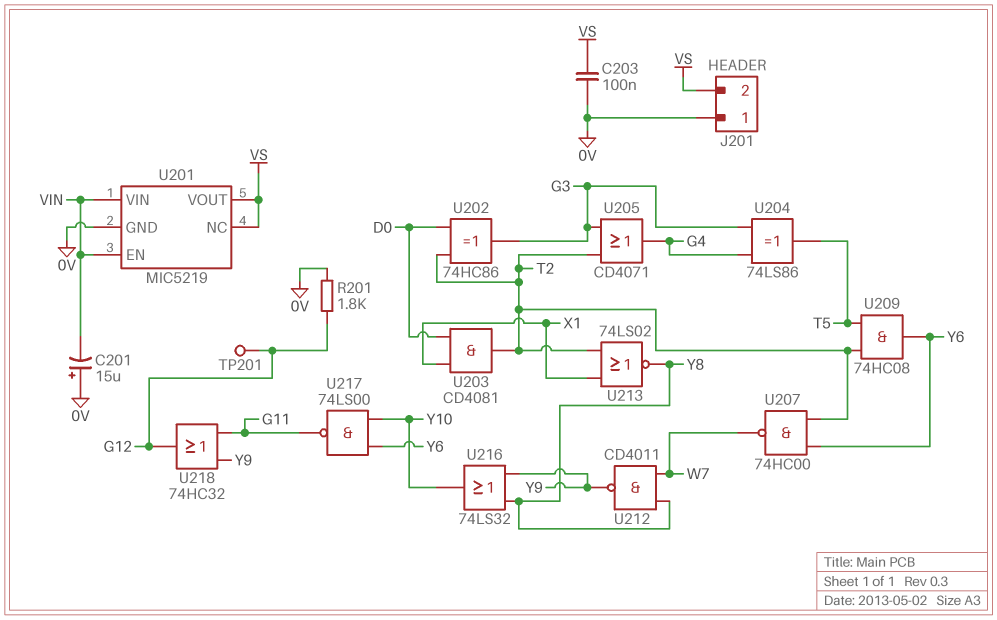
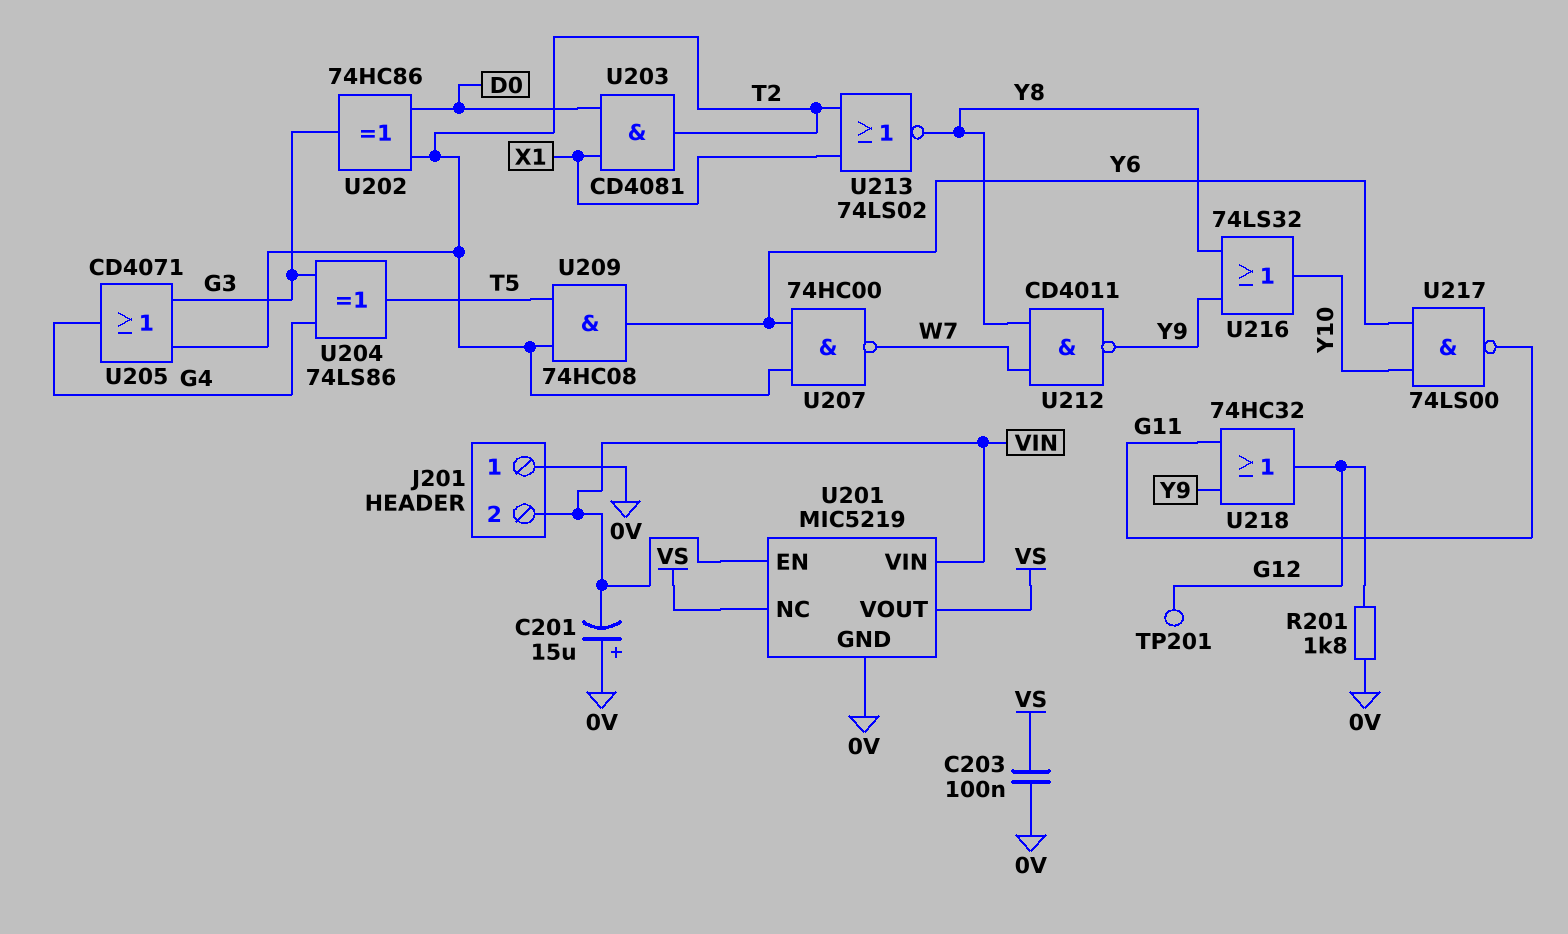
J201 pin 2: VS -> VIN

